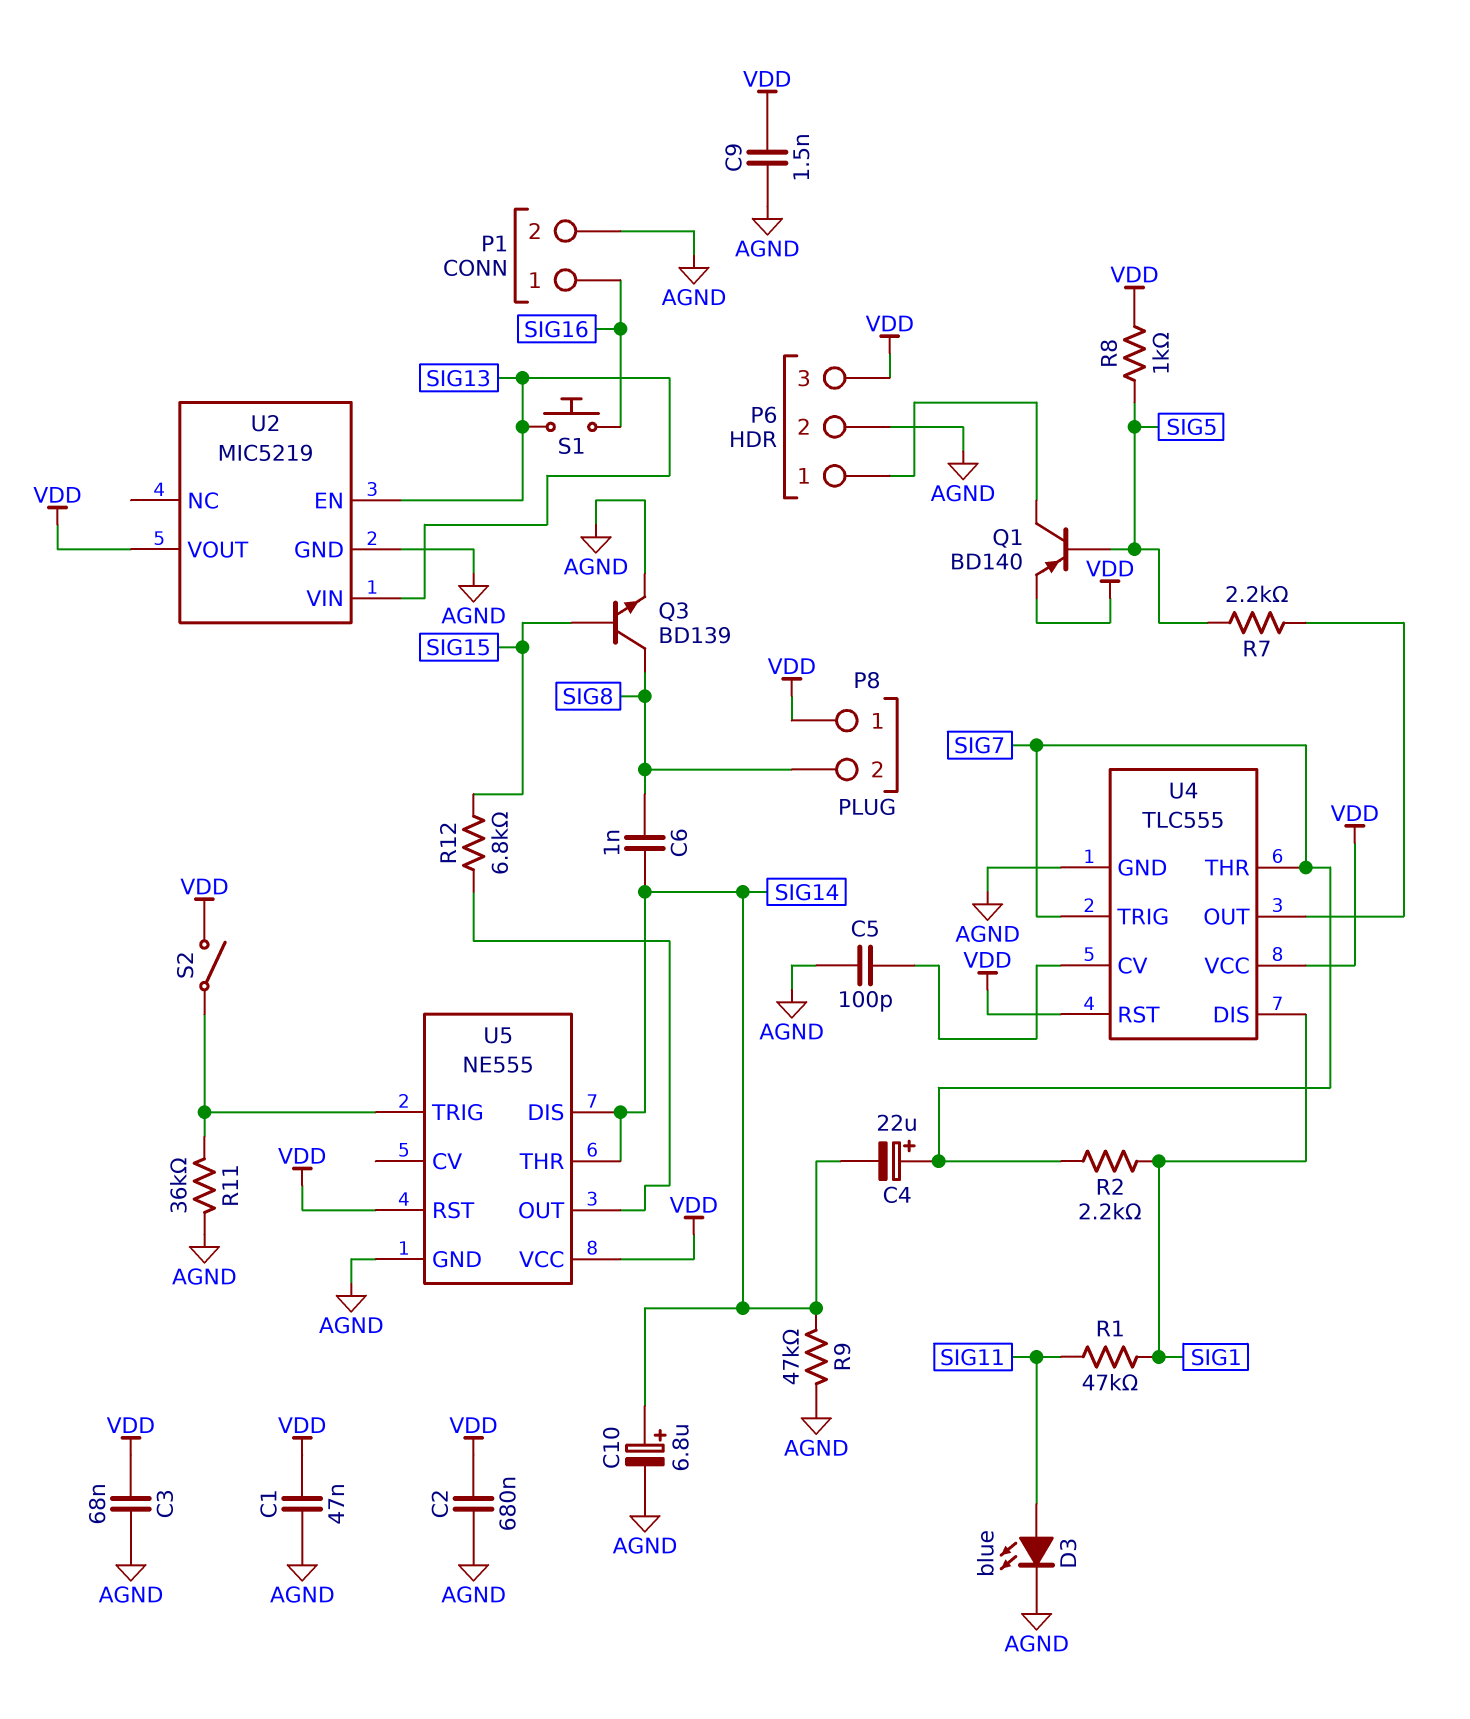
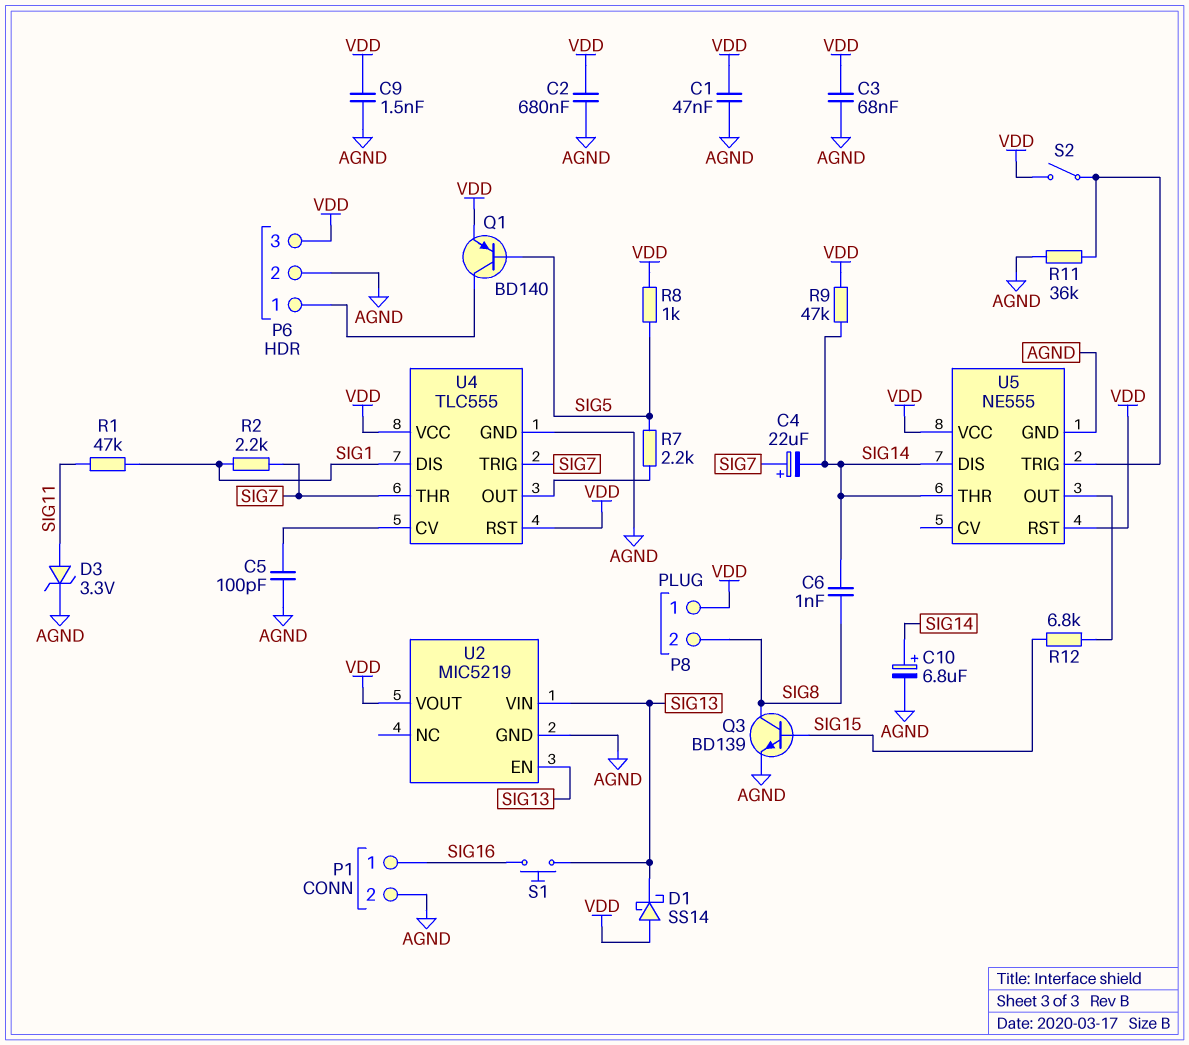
D1: none -> schottky SS14 (A VDD, K SIG13)
D3: LED blue (A SIG11, K AGND) -> zener 3.3V (A SIG11, K AGND)
R9: 47k (AGND, SIG14) -> 47k (SIG14, VDD)

